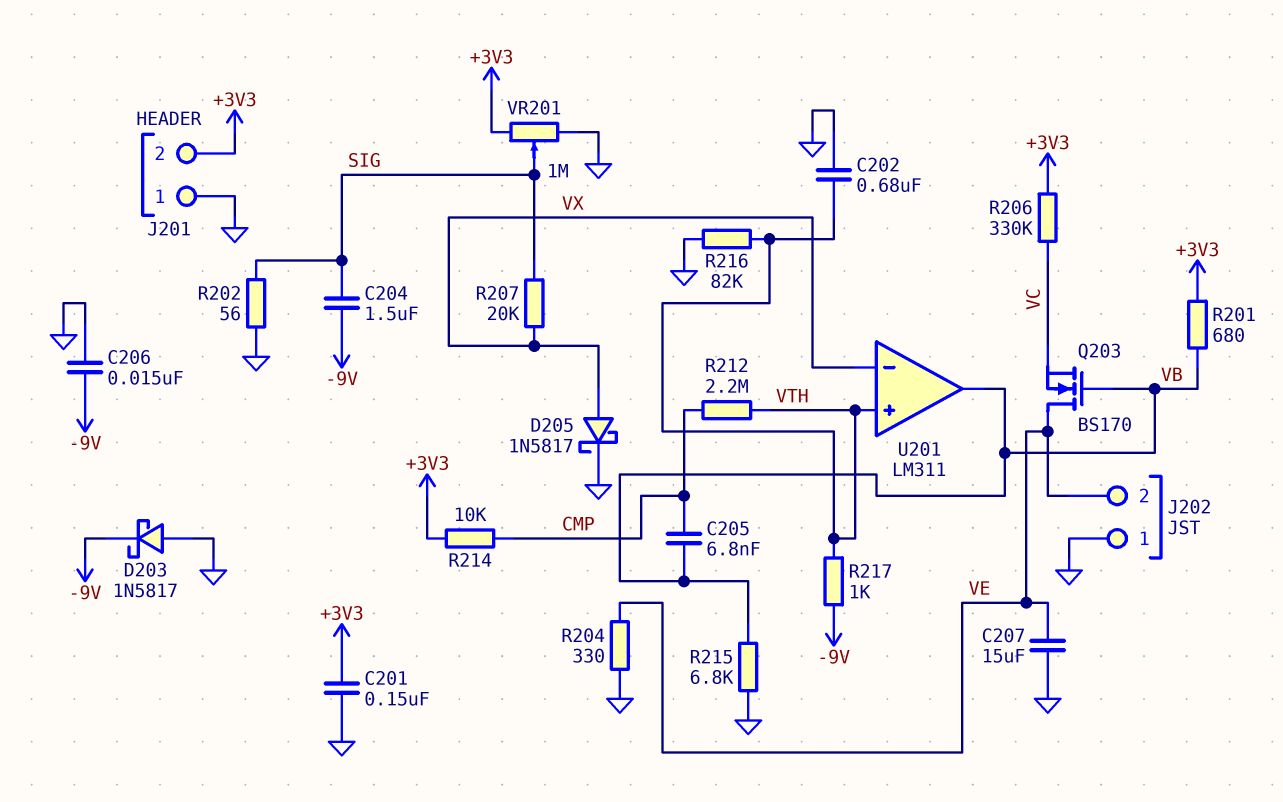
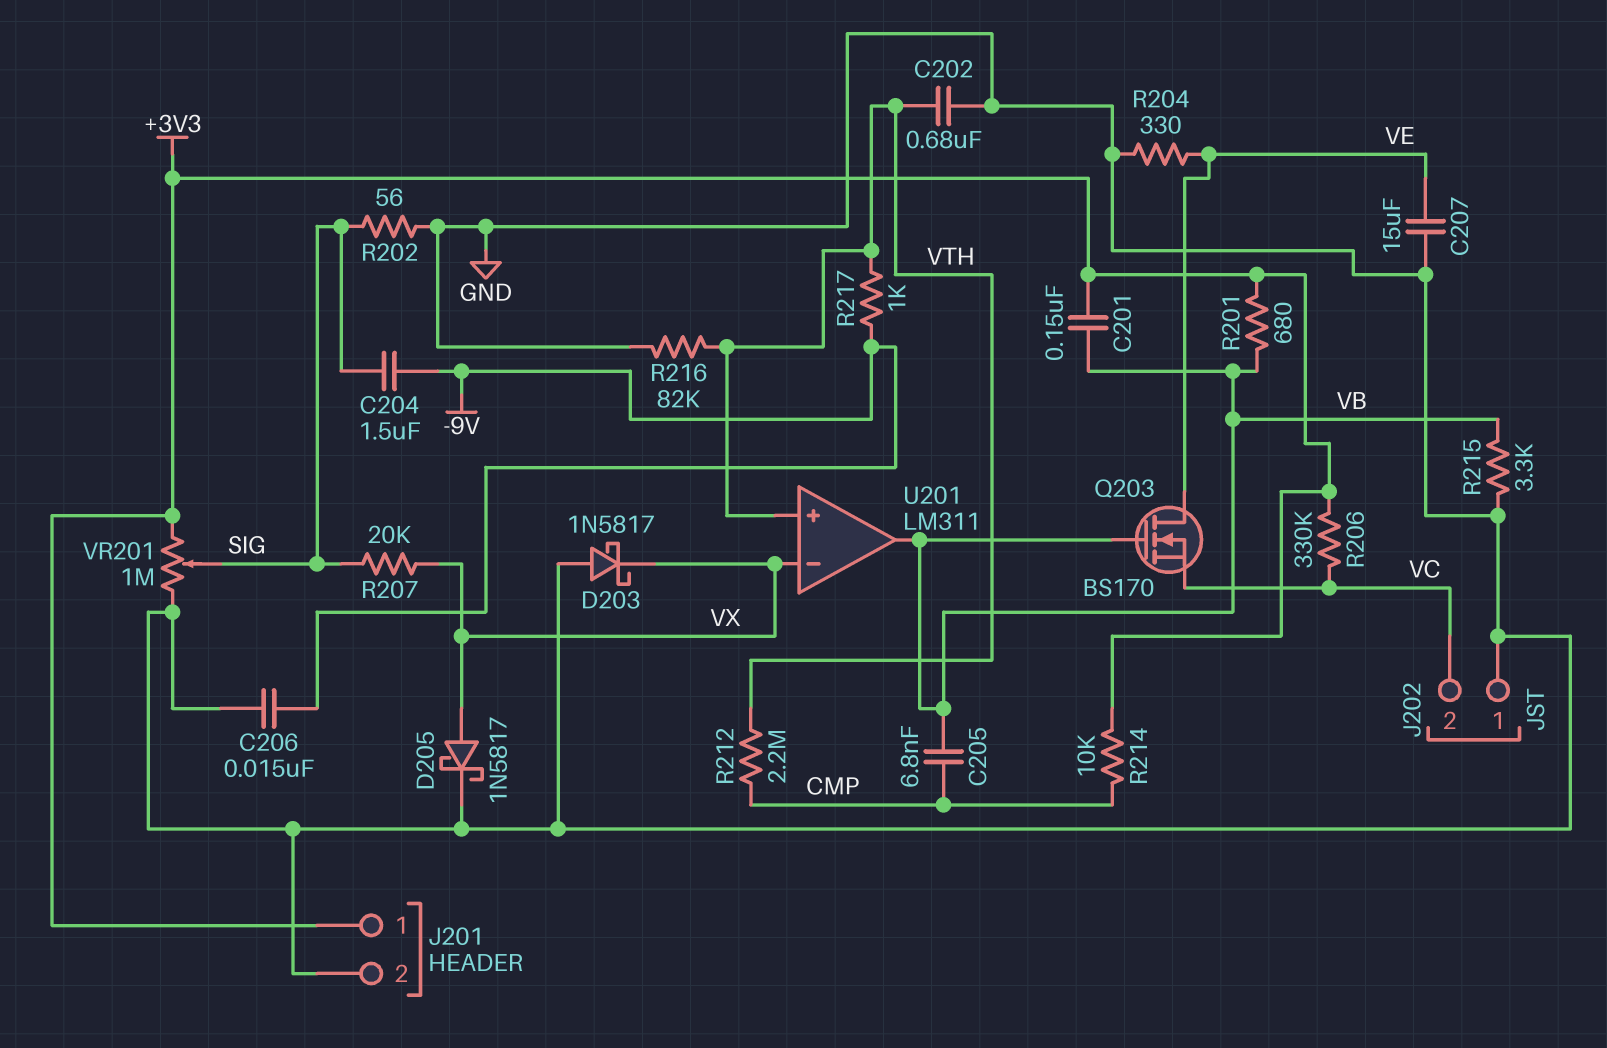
C201: 150nF (+3V3, GND) -> 150nF (+3V3, VB)
D203: schottky 1N5817 (A GND, K -9V) -> schottky 1N5817 (A GND, K VX)
J201 pin 1: GND -> +3V3
J201 pin 2: +3V3 -> GND
J202 pin 2: VE -> VC
R215: 6.8k (GND, VB) -> 3.3k (GND, VB)

